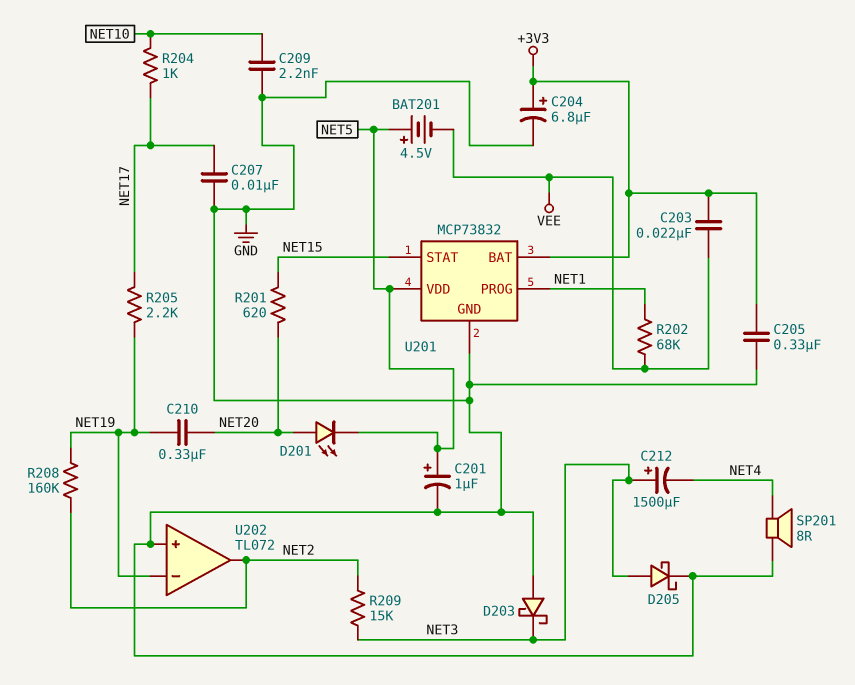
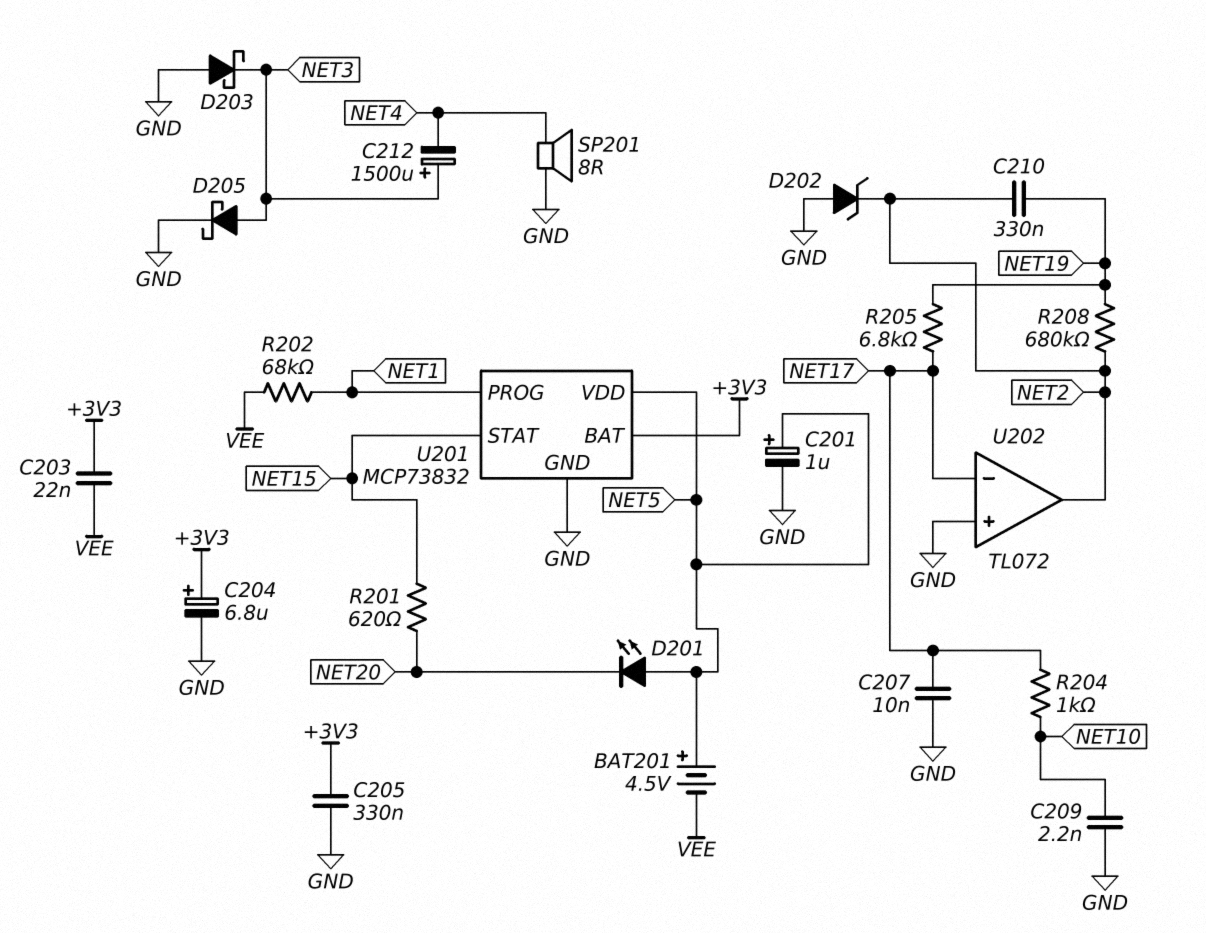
C210: 330nF (NET19, NET20) -> 330nF (NET2, NET19)
D201: LED (A NET20, K NET5) -> LED (A NET5, K NET20)
D202: none -> zener (A GND, K NET2)
R205: 2.2k (NET17, NET19) -> 6.8k (NET17, NET19)
R208: 160k (NET2, NET19) -> 680k (NET2, NET19)
R209: 15k (NET2, NET3) -> none
U202 pin in-: NET19 -> NET17

